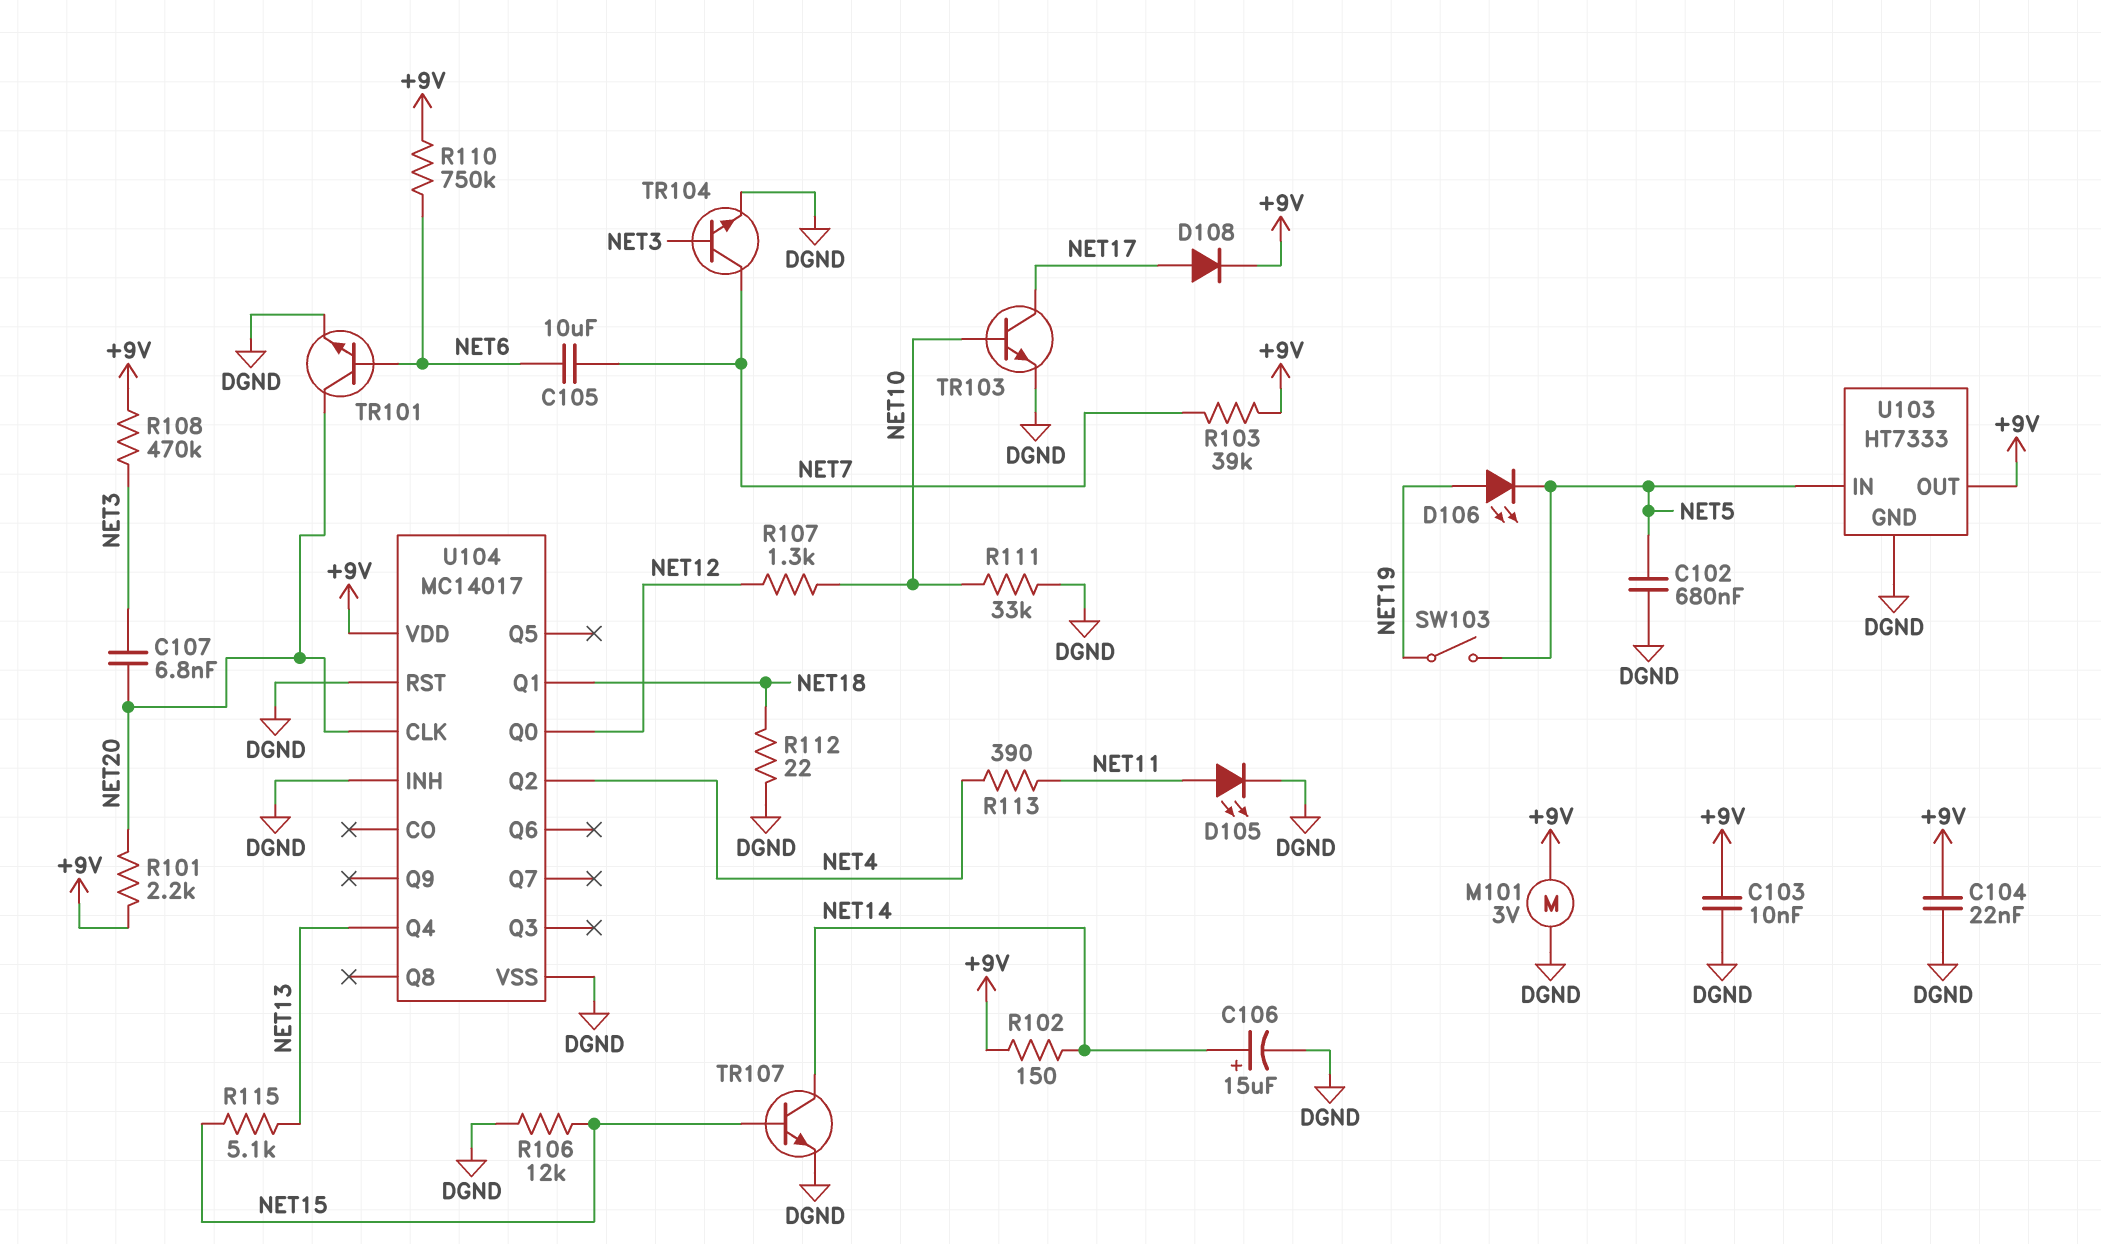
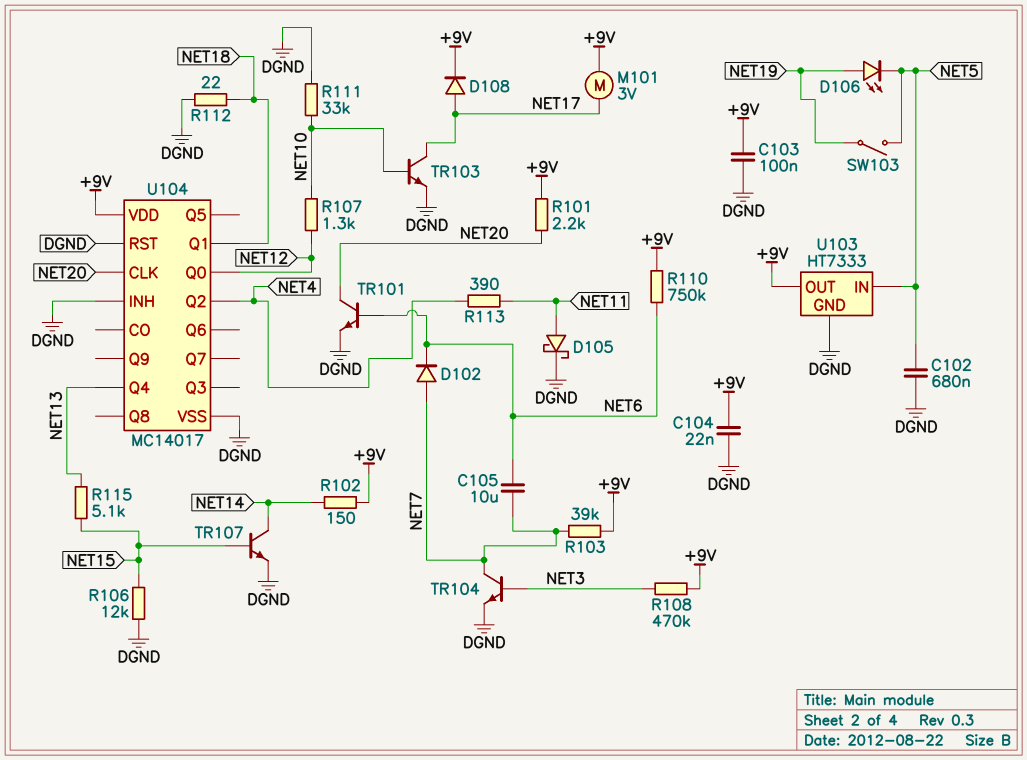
C103: 10nF (+9V, DGND) -> 100nF (+9V, DGND)
C106: 15uF (plus NET14, minus DGND) -> none
C107: 6.8nF (NET3, NET20) -> none
D102: none -> diode (A NET7, K NET6)
D105: LED (A NET11, K DGND) -> schottky (A NET11, K DGND)
M101: motor 3V (+9V, DGND) -> motor 3V (+9V, NET17)

